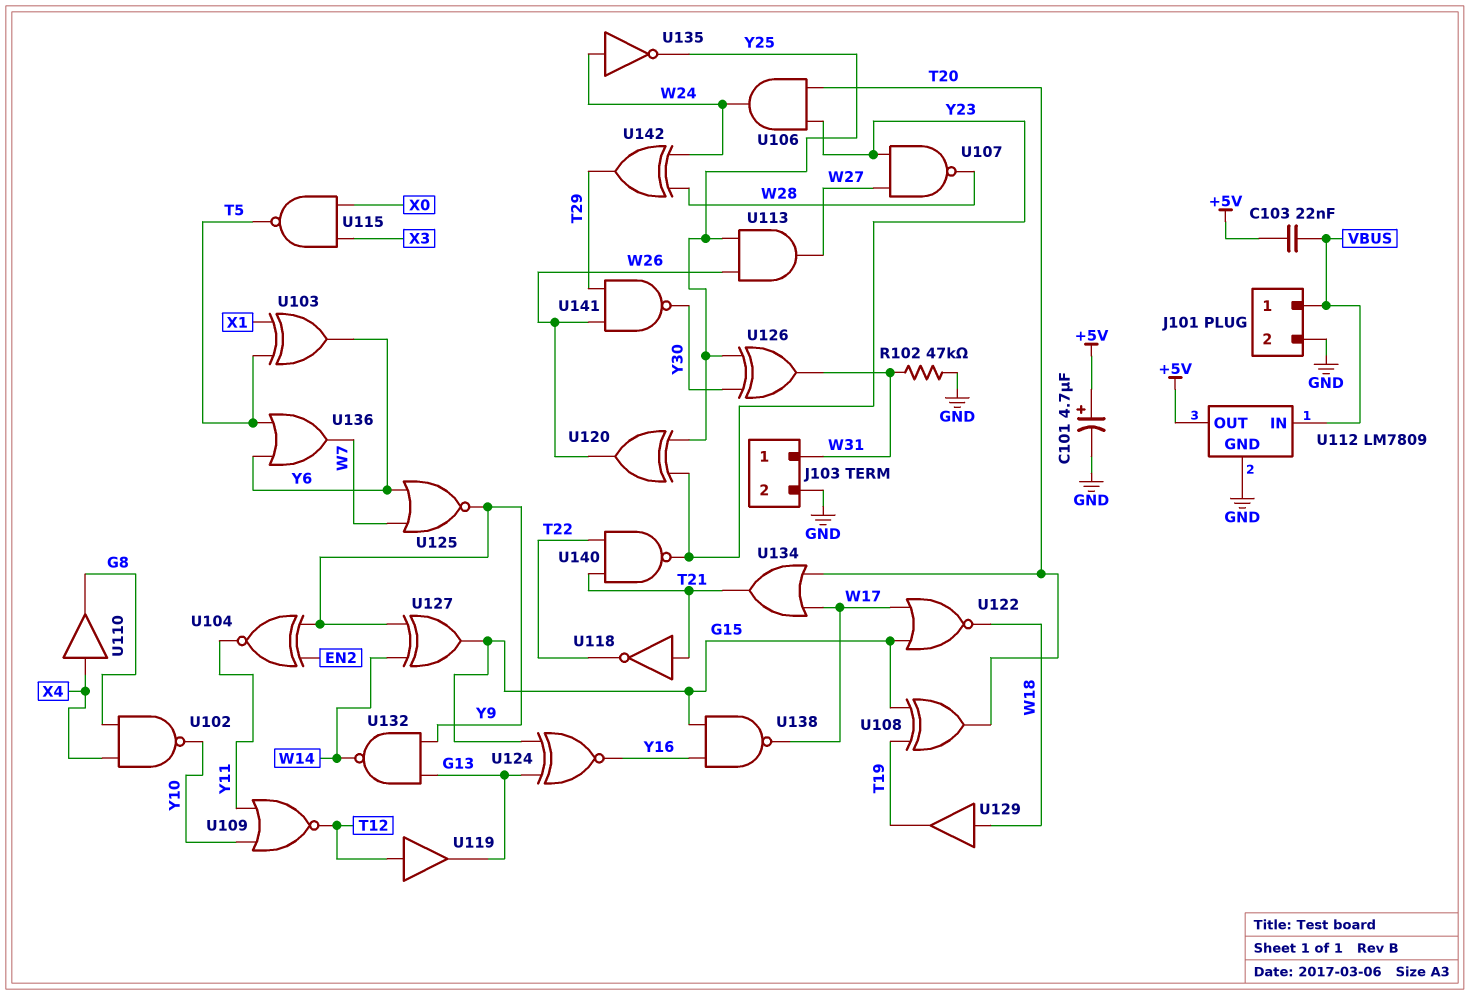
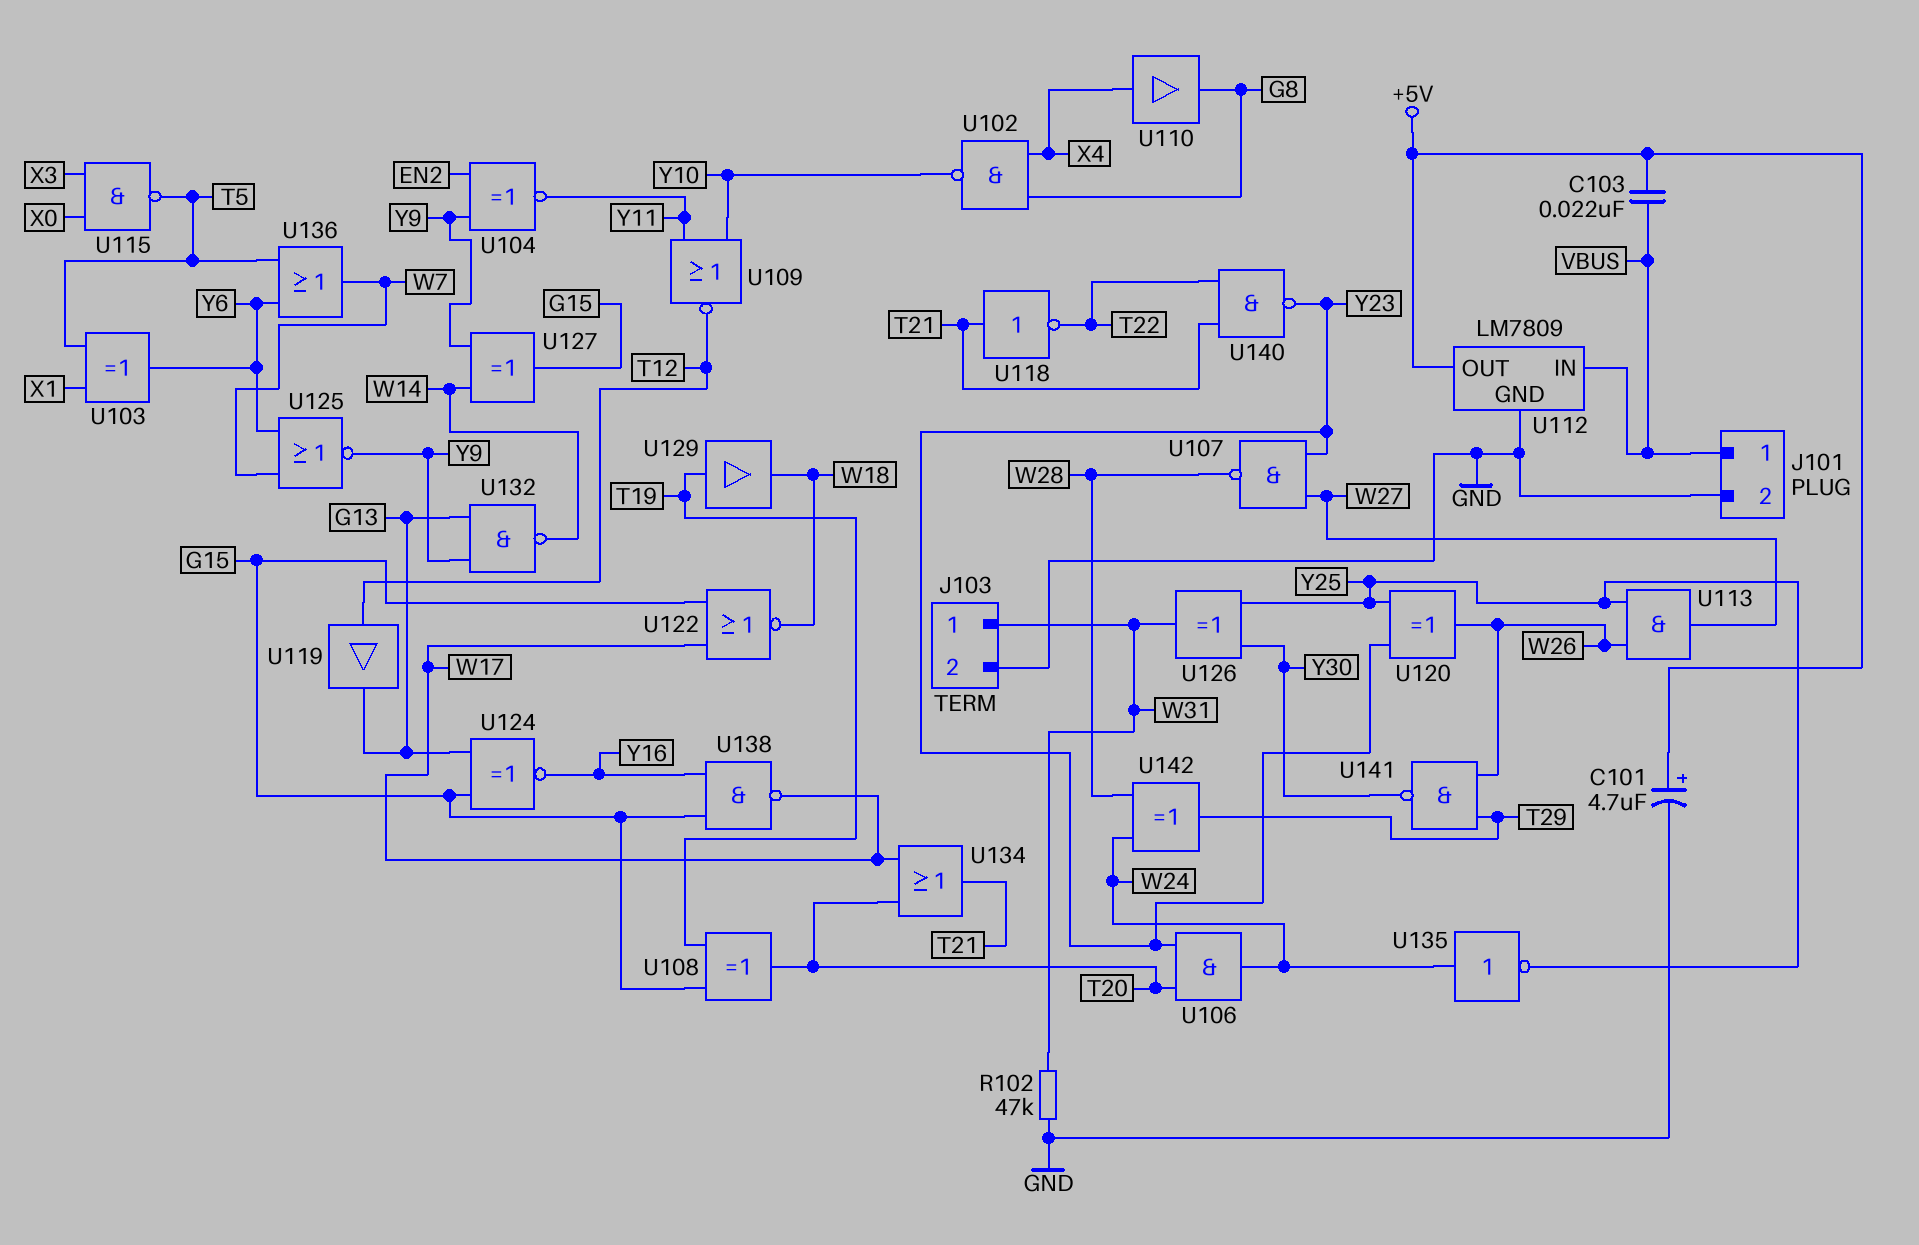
U129: buffer (in W18, out T19) -> buffer (in T19, out W18)

